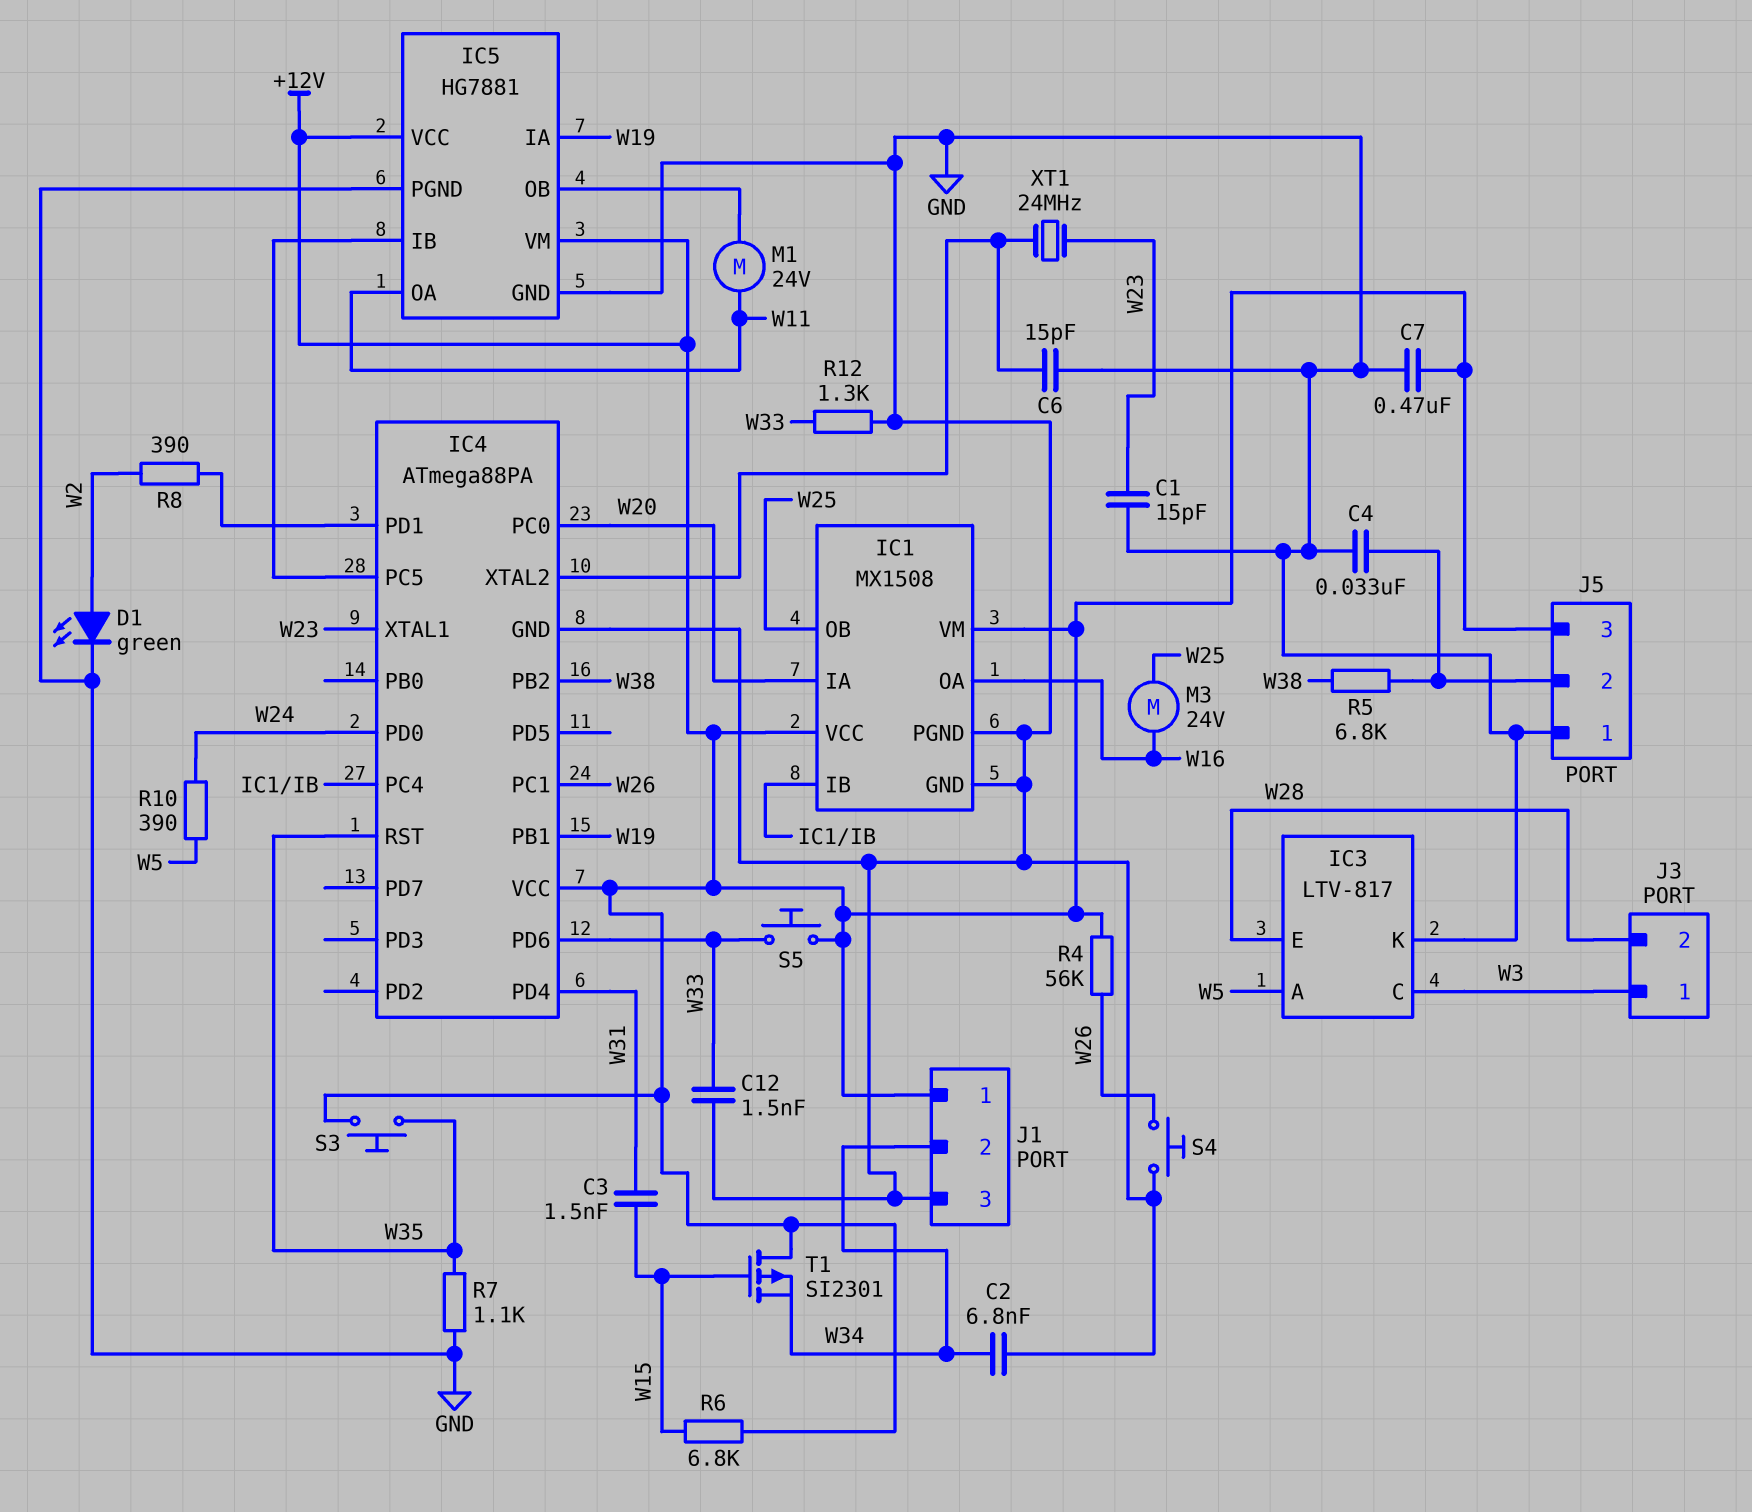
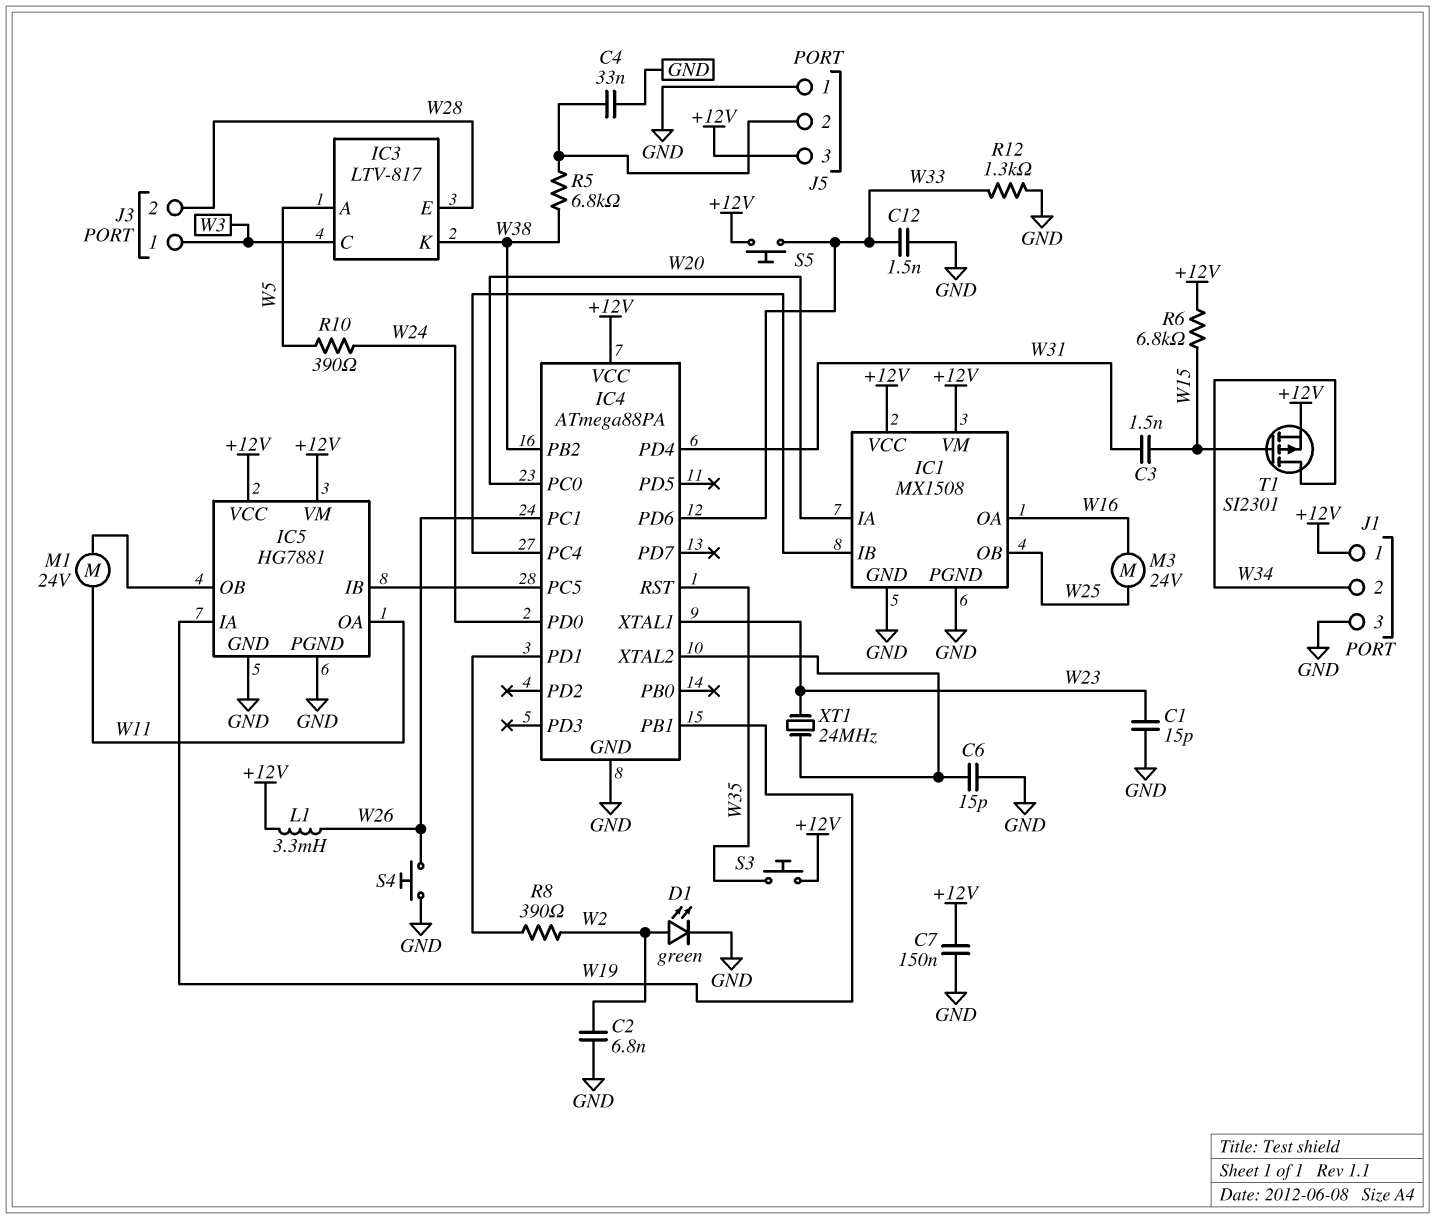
C2: 6.8nF (GND, W34) -> 6.8nF (GND, W2)
C7: 470nF (+12V, GND) -> 150nF (+12V, GND)
IC3 pin K: GND -> W38
L1: none -> 3.3mH (+12V, W26)
R4: 56k (+12V, W26) -> none
R7: 1.1k (GND, W35) -> none
T1: PMOS SI2301 (G W15, D +12V, S W34) -> PMOS SI2301 (G W15, D W34, S +12V)

